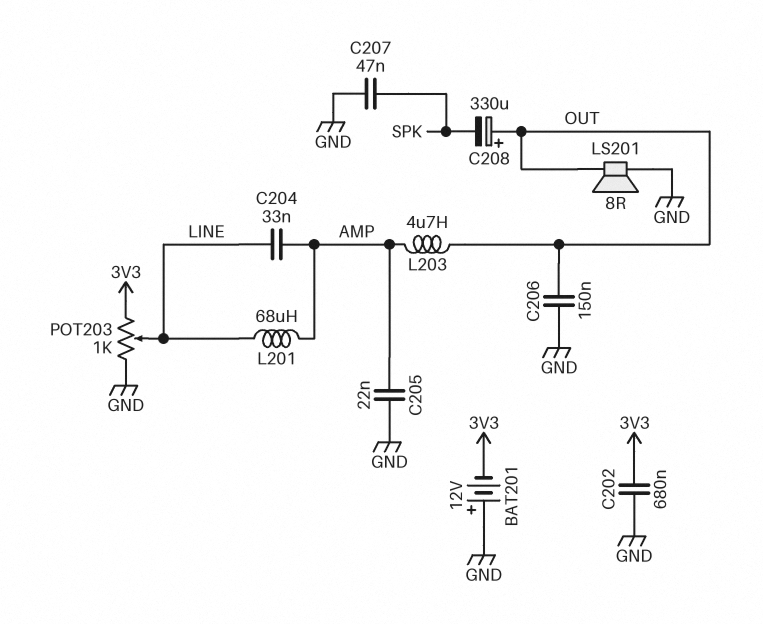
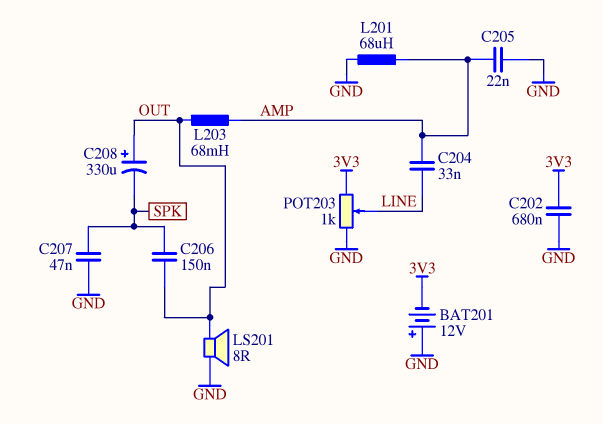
C206: 150nF (GND, OUT) -> 150nF (OUT, SPK)
L201: 68uH (AMP, LINE) -> 68uH (AMP, GND)
L203: 4.7uH (AMP, OUT) -> 68mH (AMP, OUT)

